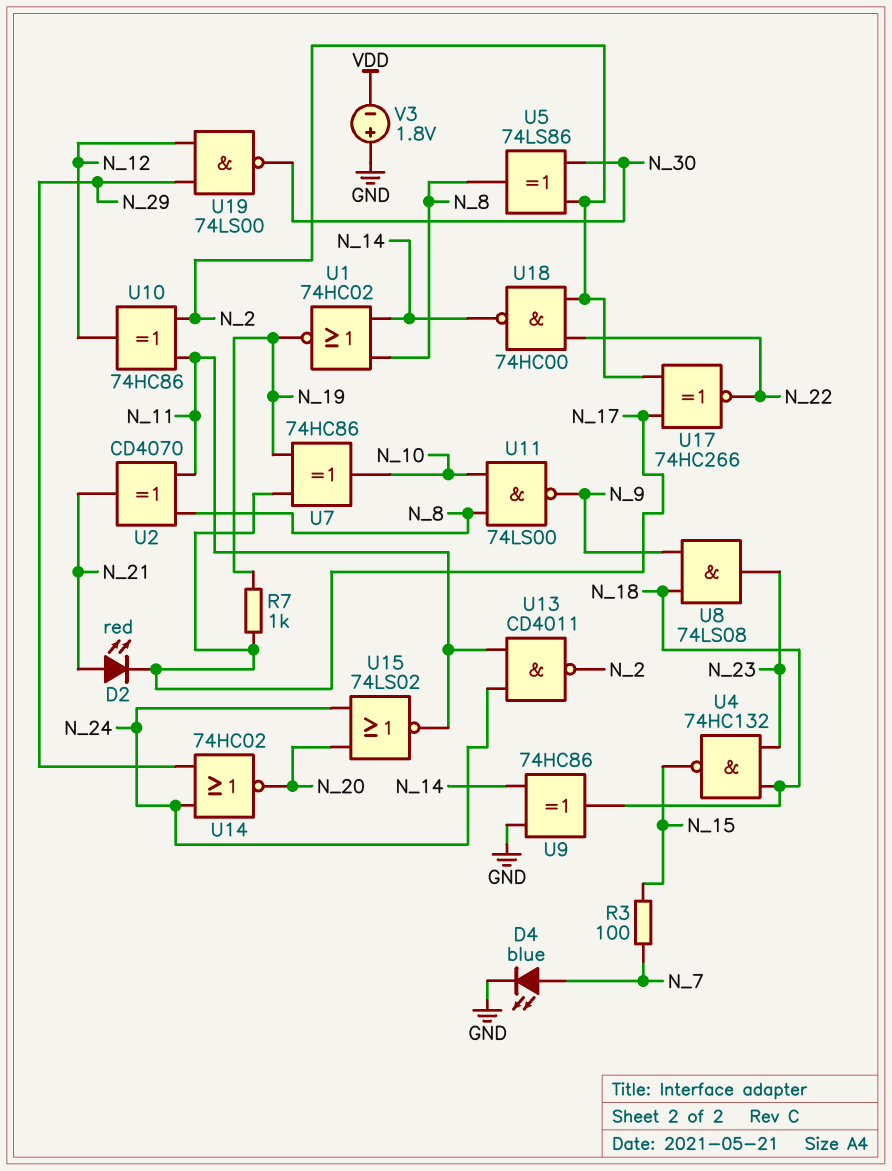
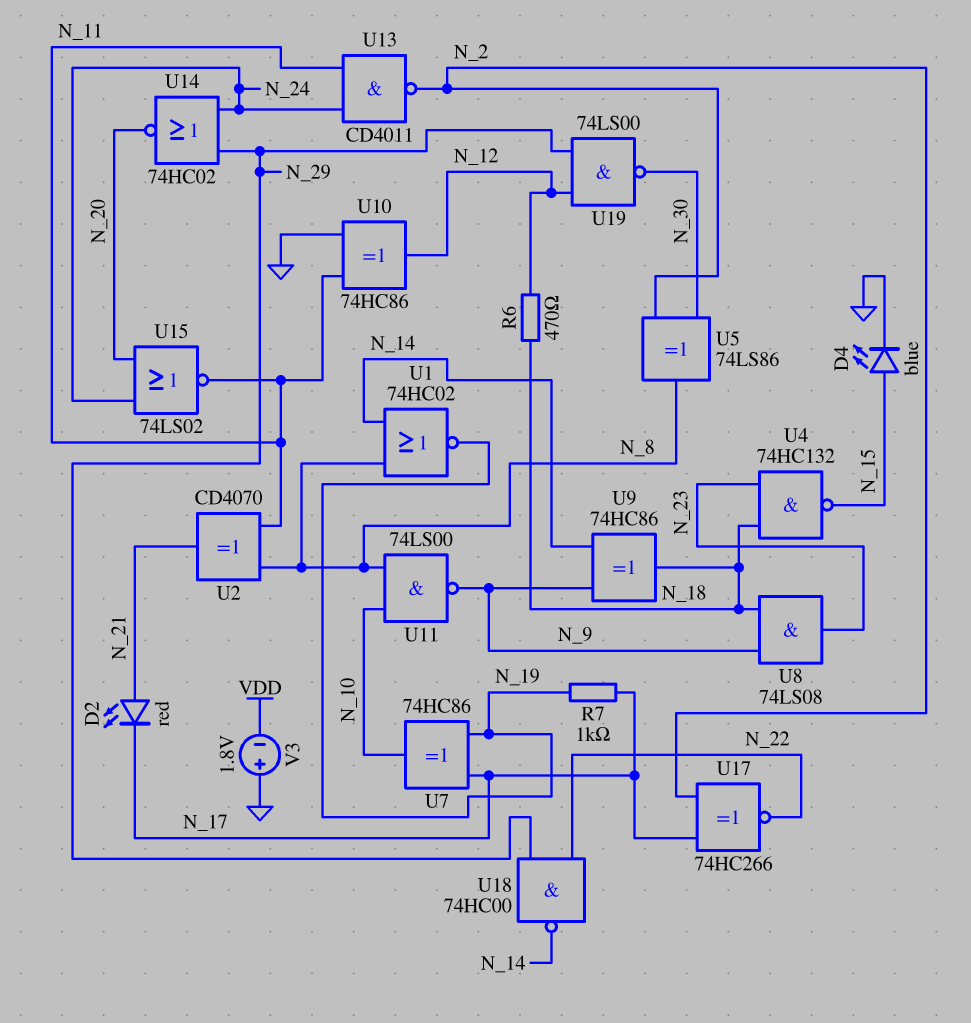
D4: LED blue (A N_7, K GND) -> LED blue (A N_15, K GND)
R3: 100 (N_7, N_15) -> none
R6: none -> 470 (N_12, N_18)
U9: XOR 74HC86 (in GND, in N_14, out N_18) -> XOR 74HC86 (in N_9, in N_14, out N_18)
U10: XOR 74HC86 (in N_2, in N_11, out N_12) -> XOR 74HC86 (in GND, in N_11, out N_12)
U18: NAND 74HC00 (in N_2, in N_22, out N_14) -> NAND 74HC00 (in N_22, in N_29, out N_14)

